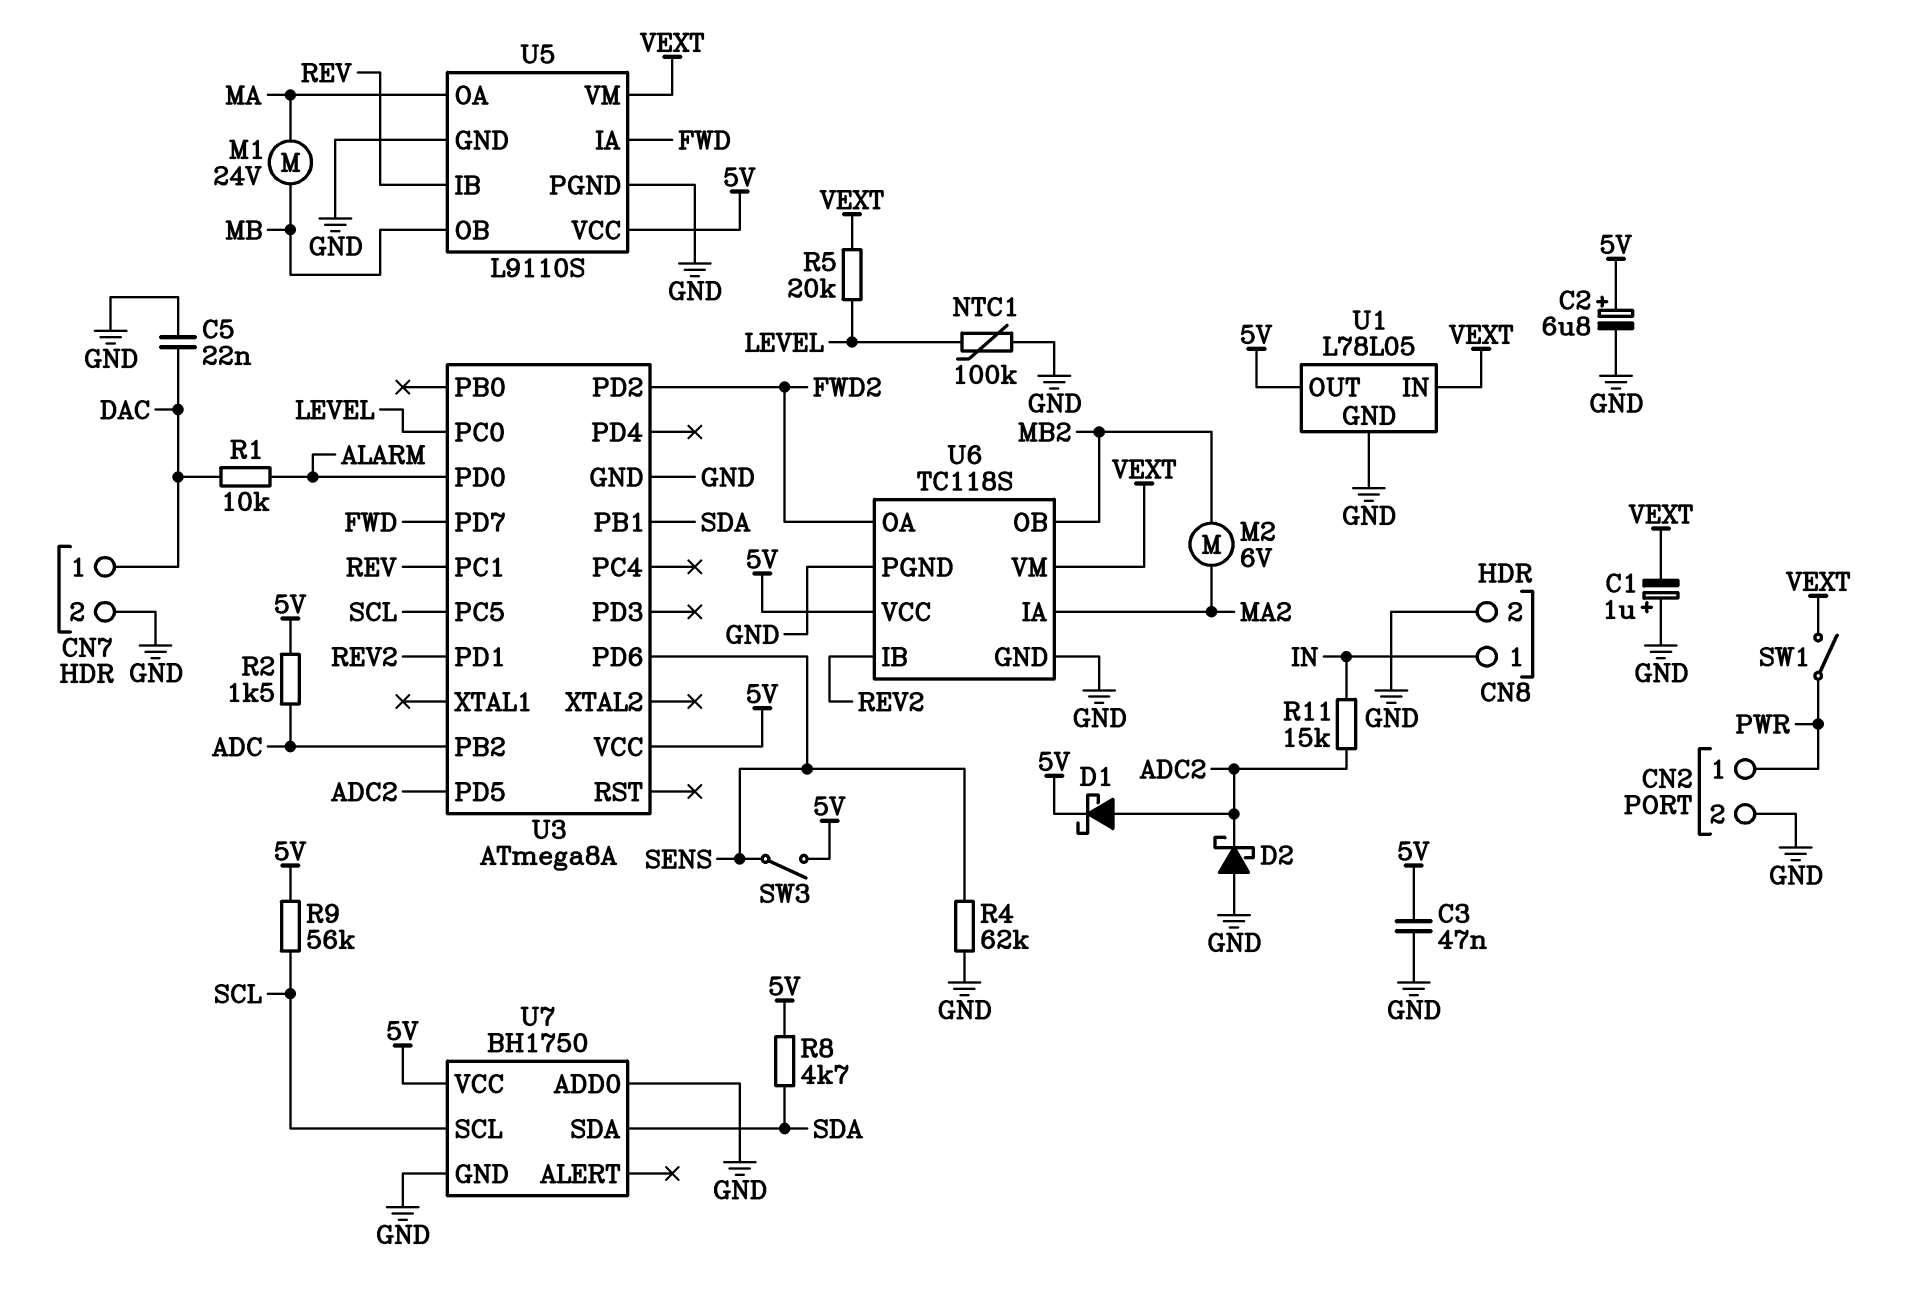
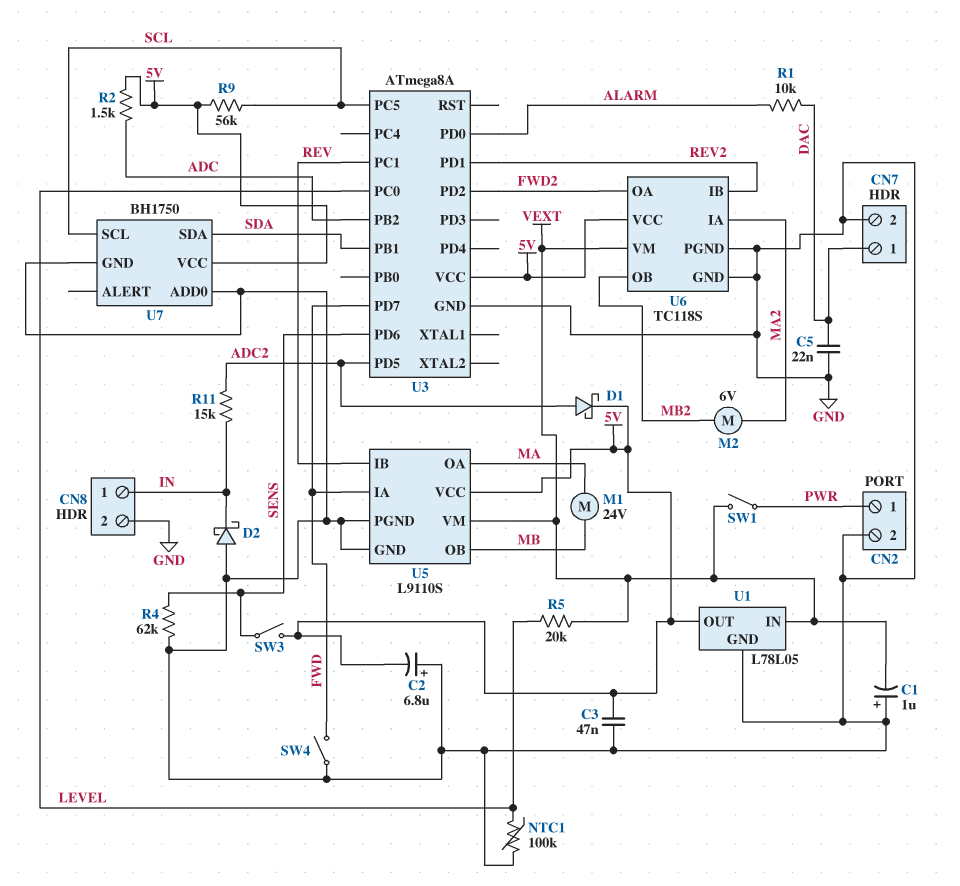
C2: 6.8uF (plus 5V, minus GND) -> 6.8uF (plus GND, minus 5V)
D2: schottky (A GND, K ADC2) -> schottky (A GND, K IN)
R8: 4.7k (5V, SDA) -> none
SW4: none -> switch (FWD, GND)

